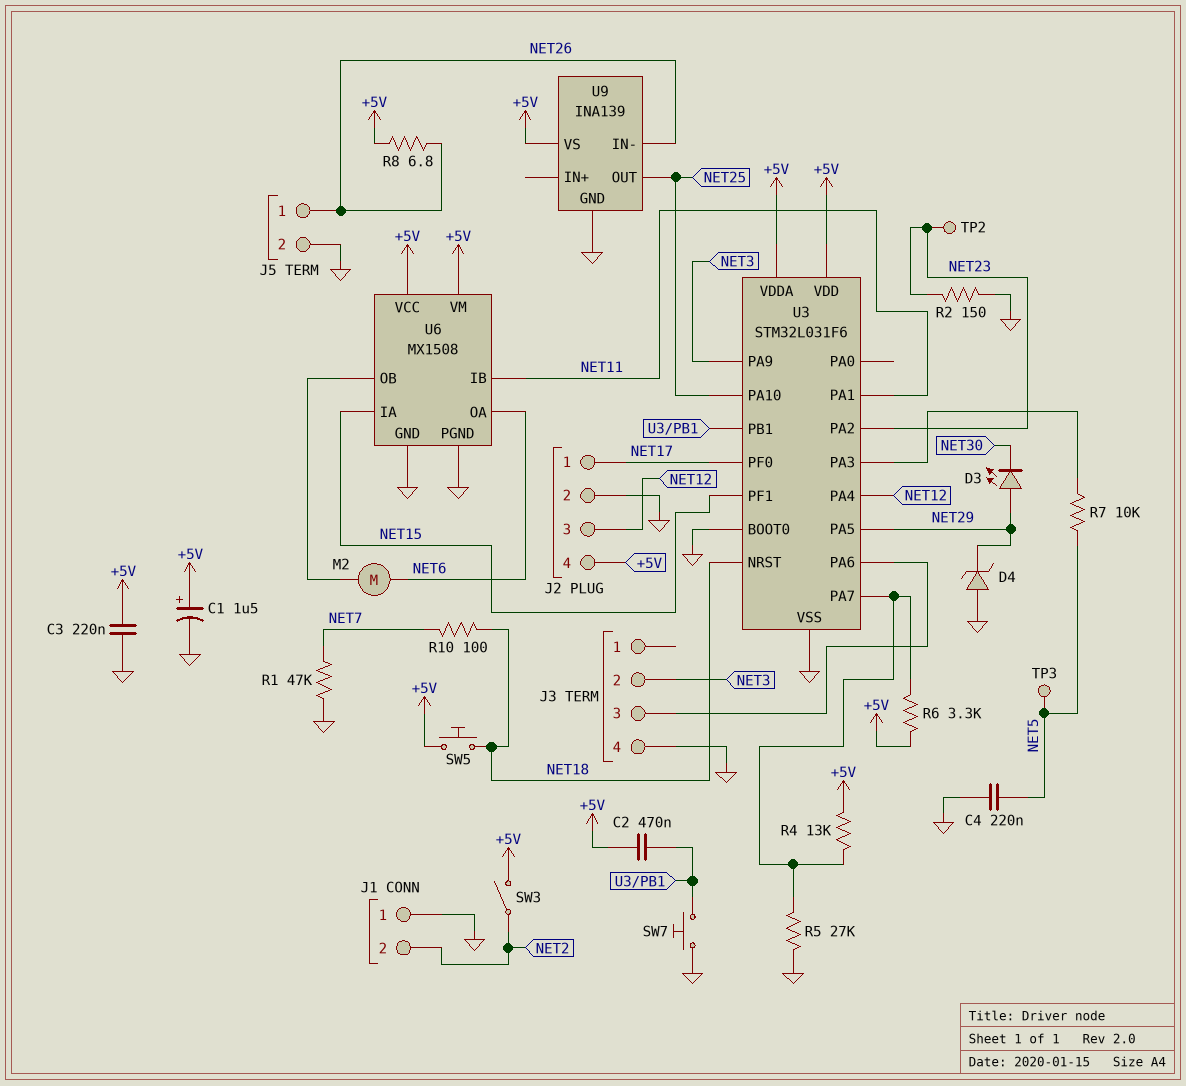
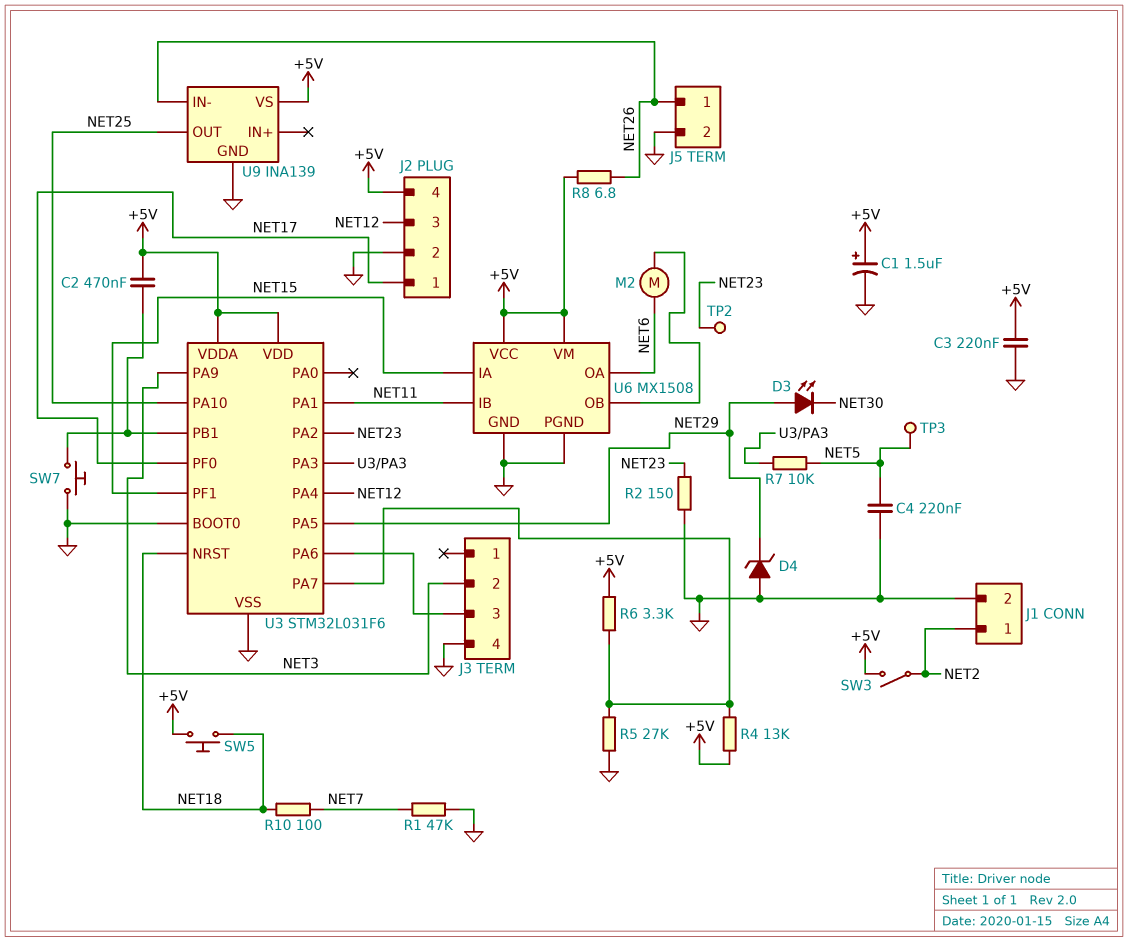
J1 pin 1: GND -> NET2
J1 pin 2: NET2 -> GND

